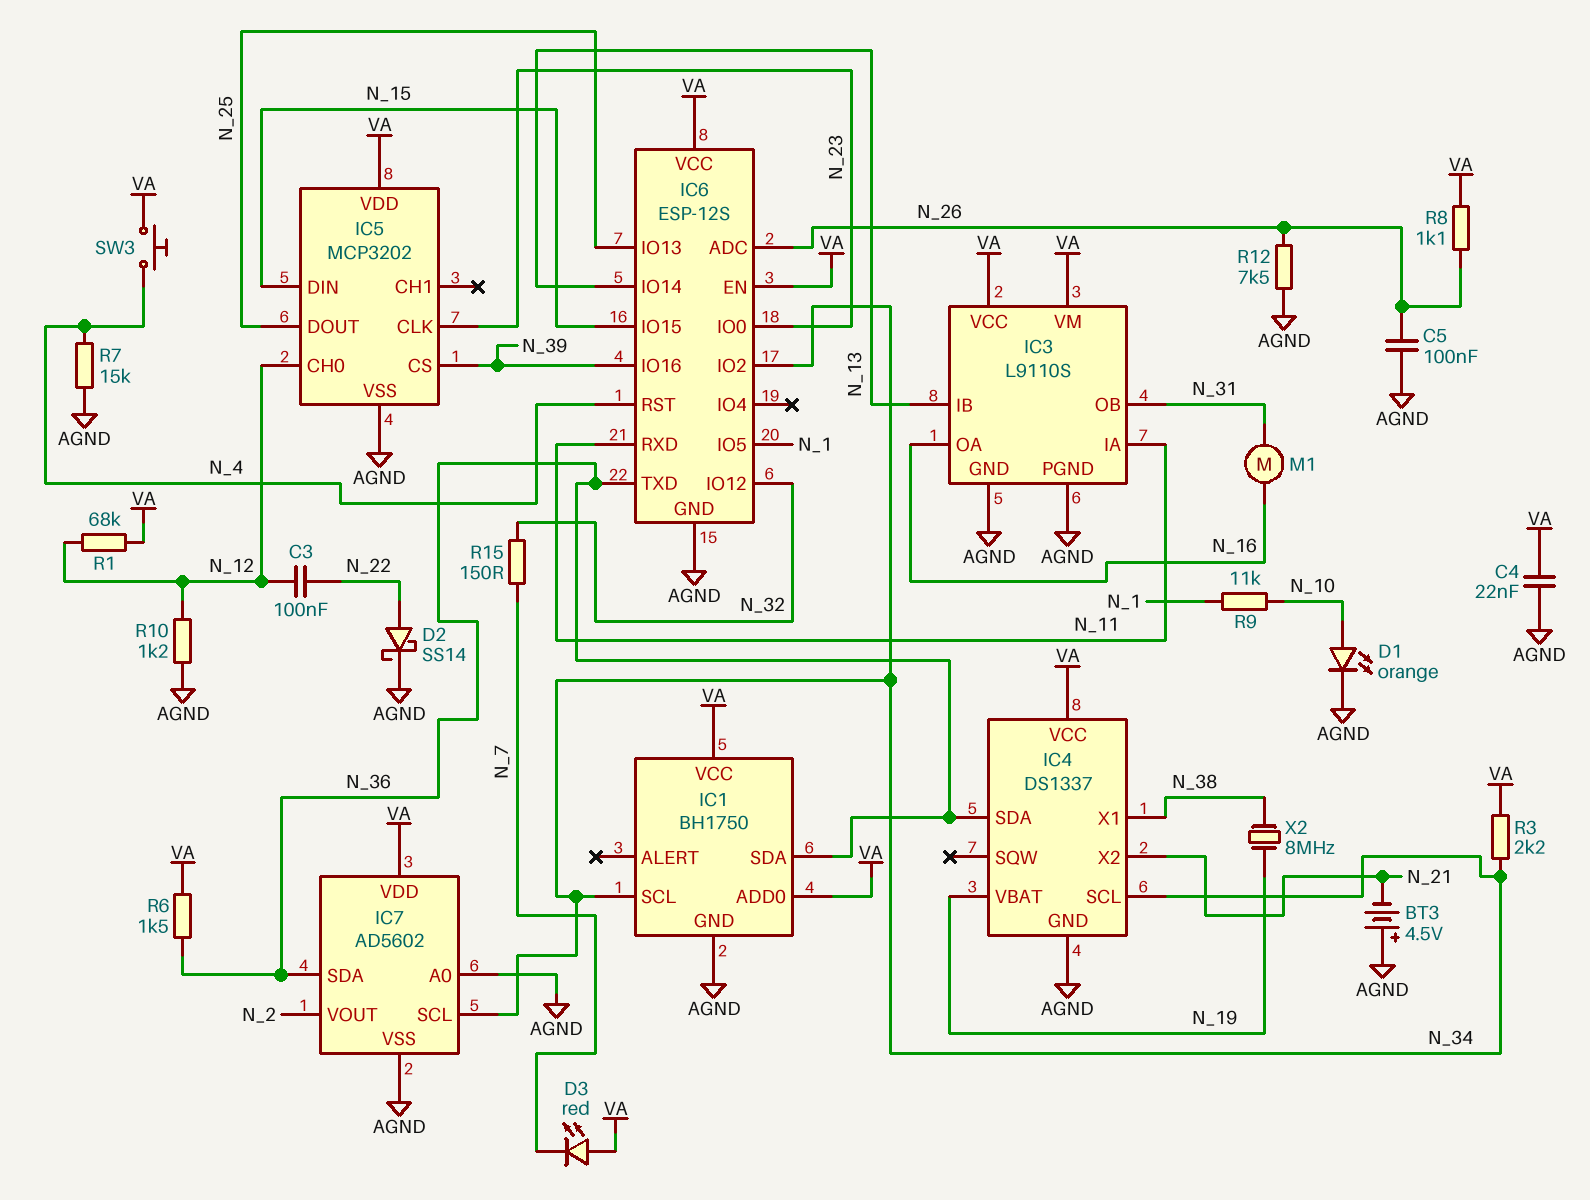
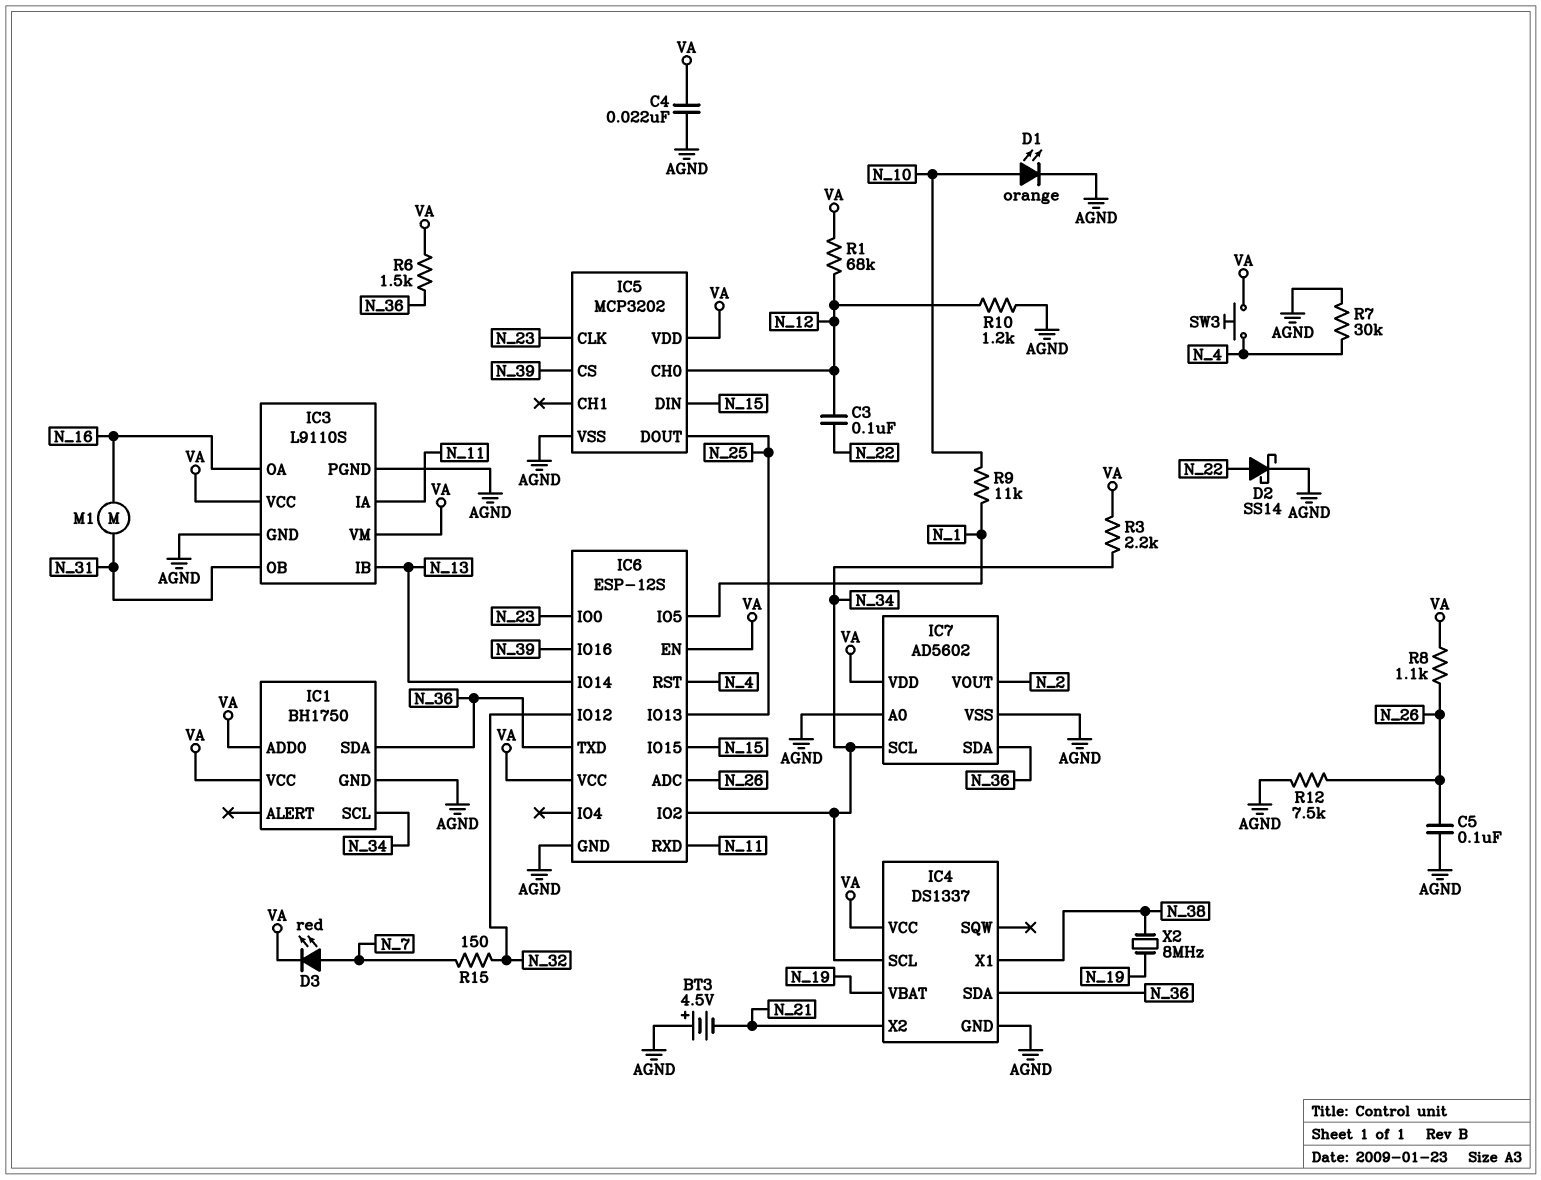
D3: LED red (A VA, K N_7) -> LED red (A N_7, K VA)
R7: 15k (AGND, N_4) -> 30k (AGND, N_4)

